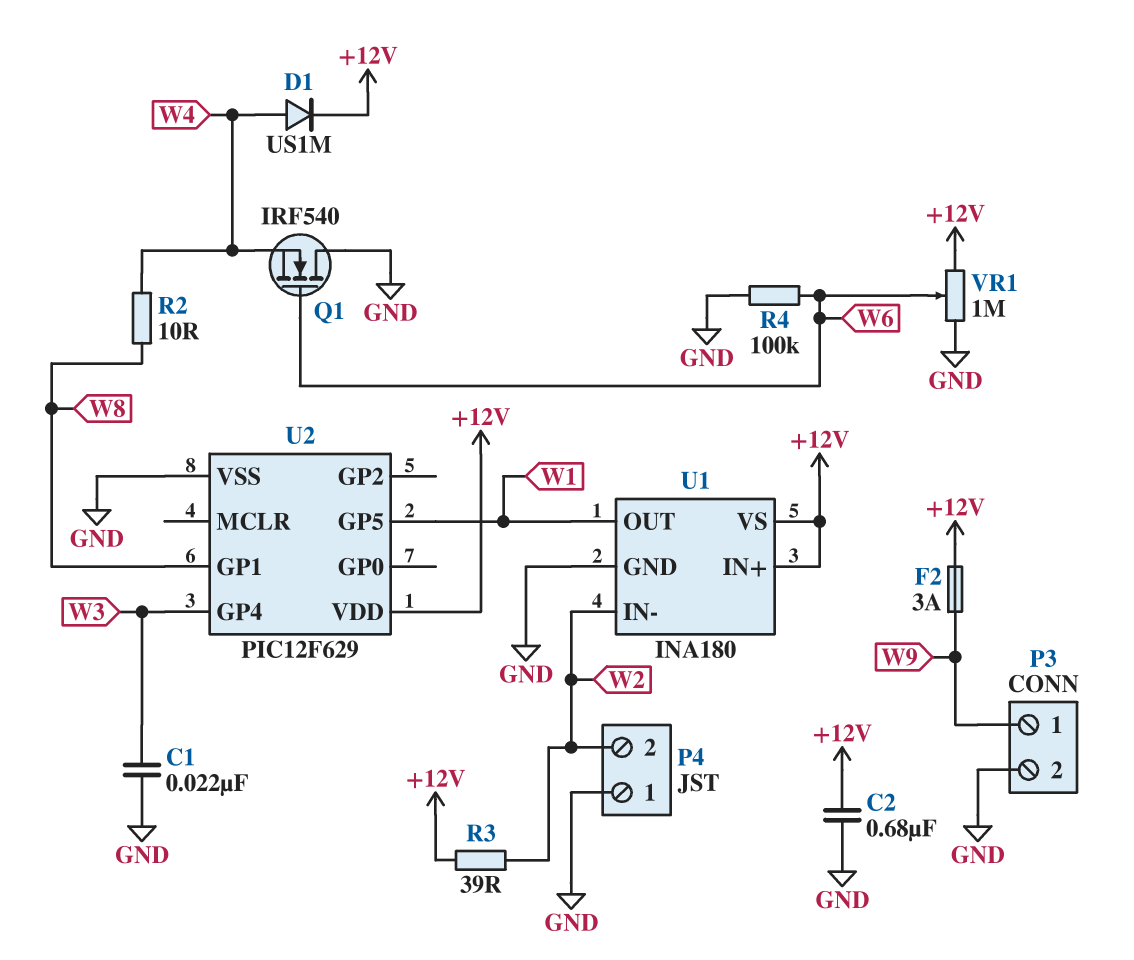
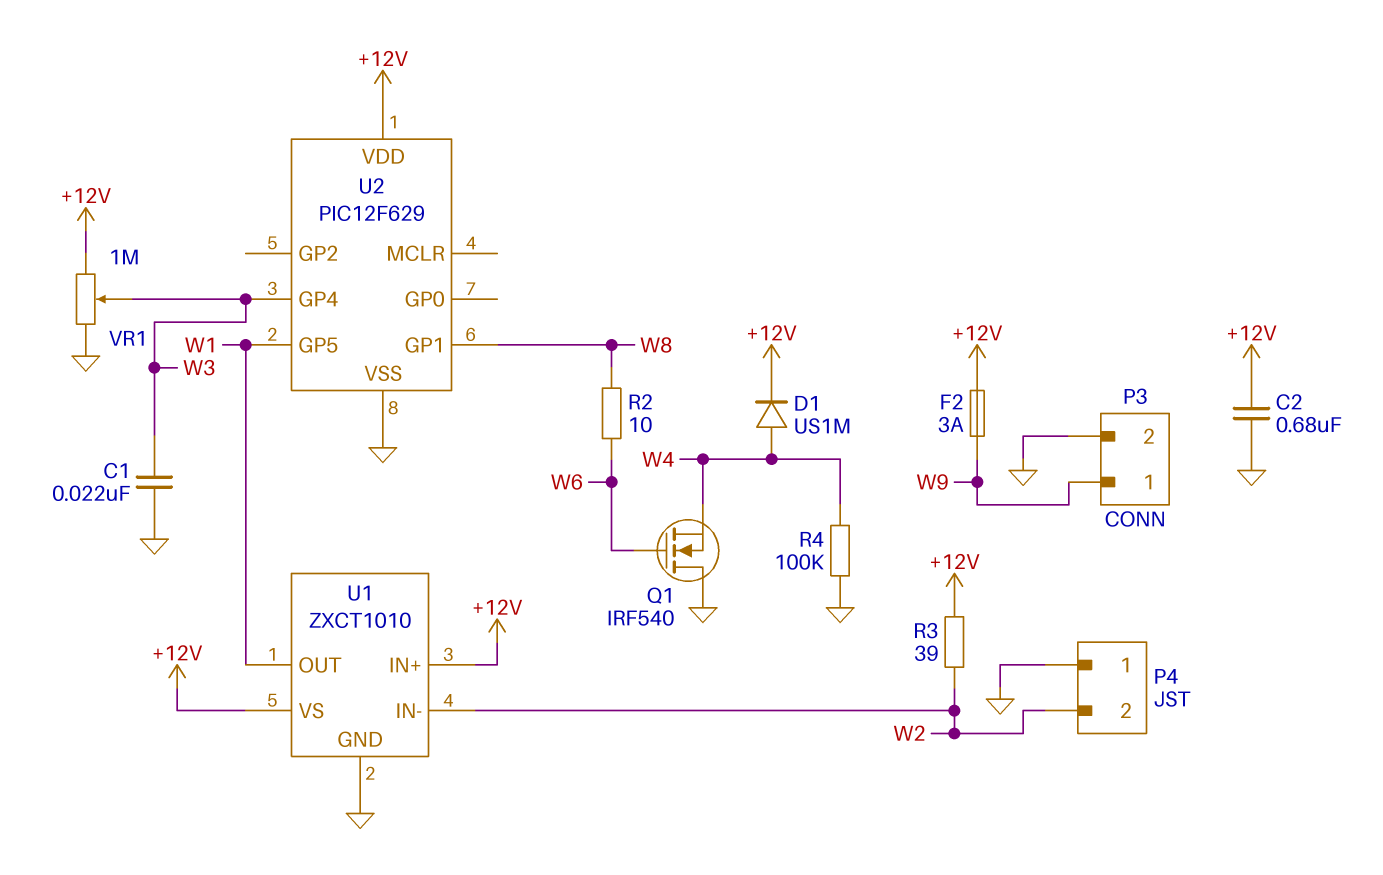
R2: 10 (W4, W8) -> 10 (W6, W8)
R4: 100k (GND, W6) -> 100k (GND, W4)
U1: INA180 -> ZXCT1010
VR1: 1M (+12V, GND, wiper W6) -> 1M (+12V, GND, wiper W3)

